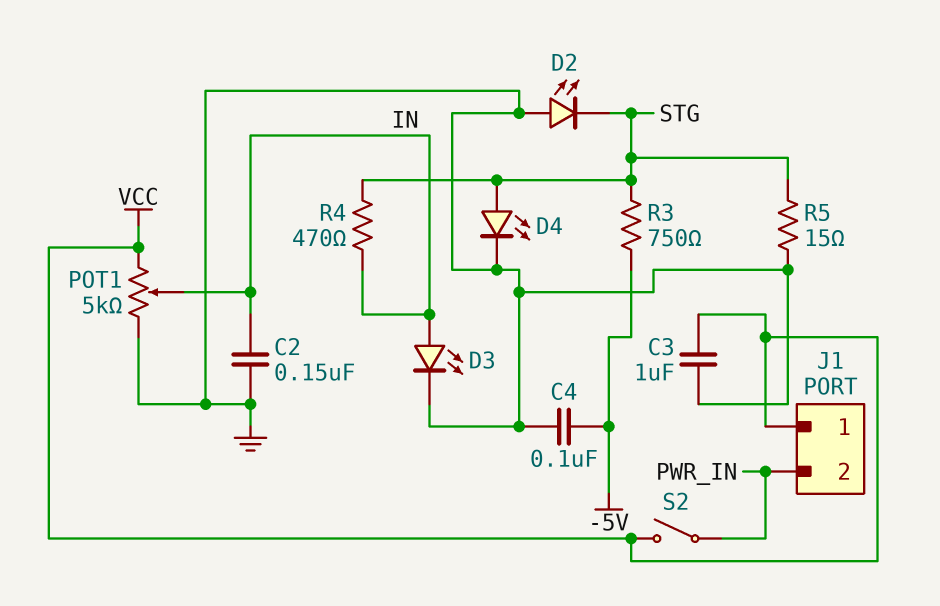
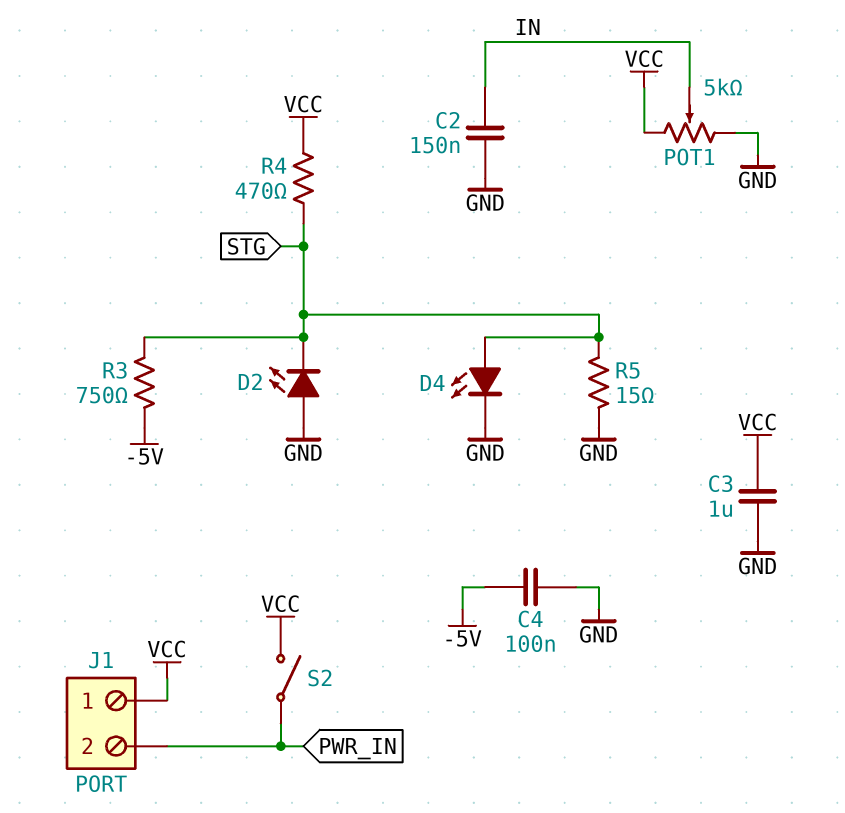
D3: LED (A IN, K GND) -> none
R4: 470 (IN, STG) -> 470 (STG, VCC)

